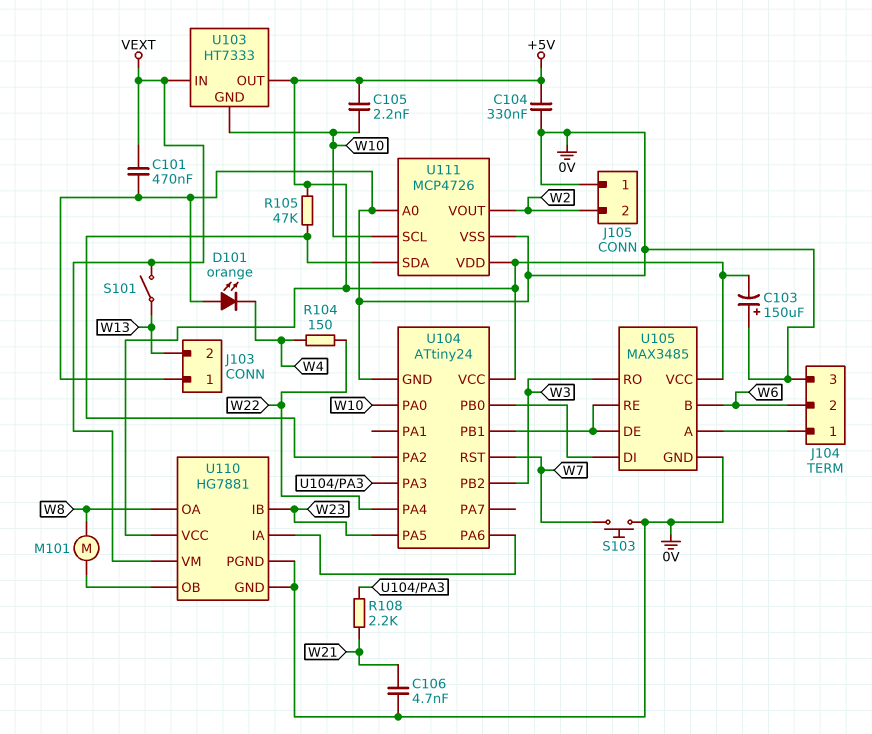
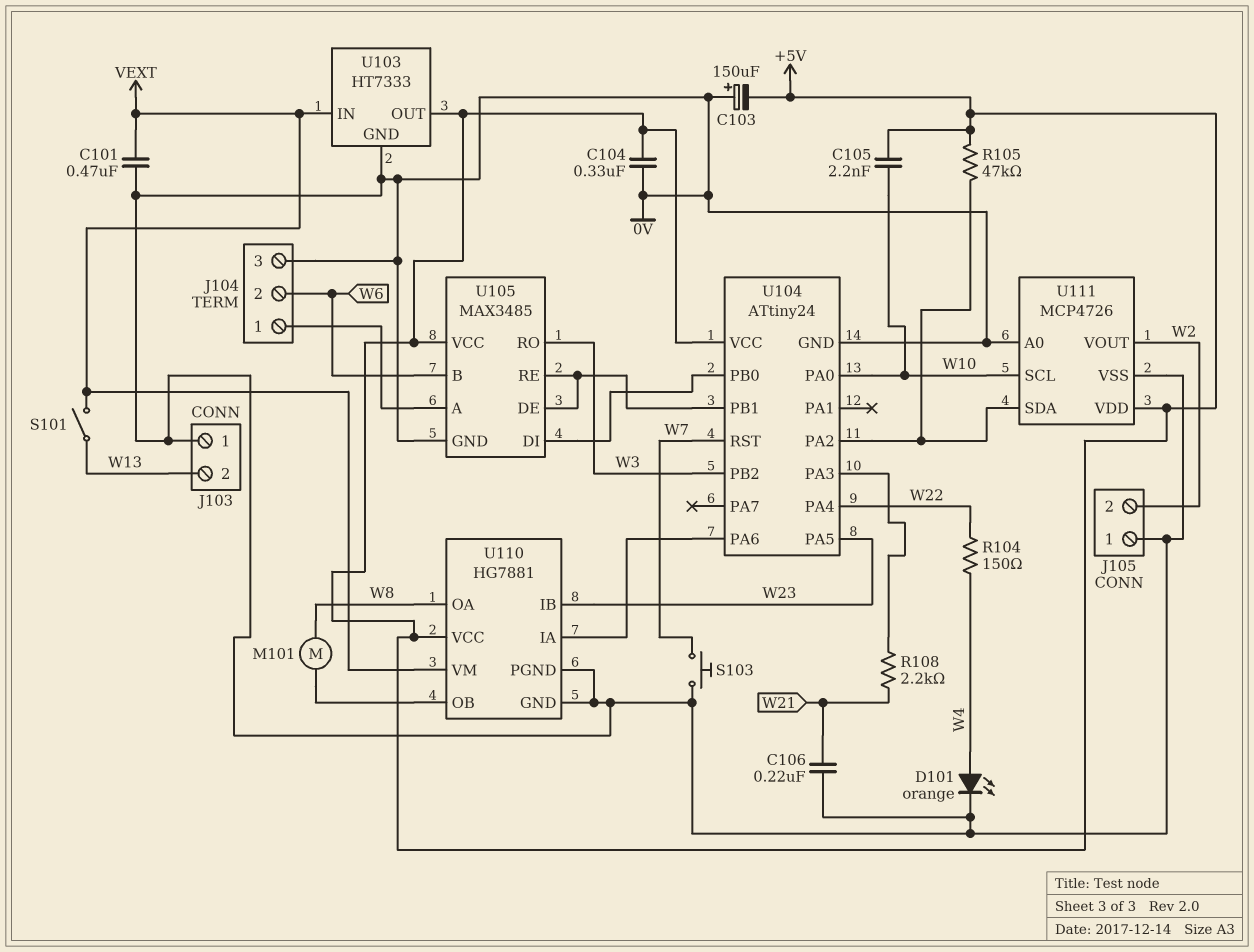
C106: 4.7nF (0V, W21) -> 220nF (0V, W21)
D101: LED orange (A 0V, K W4) -> LED orange (A W4, K 0V)
U103 pin GND: W10 -> 0V

